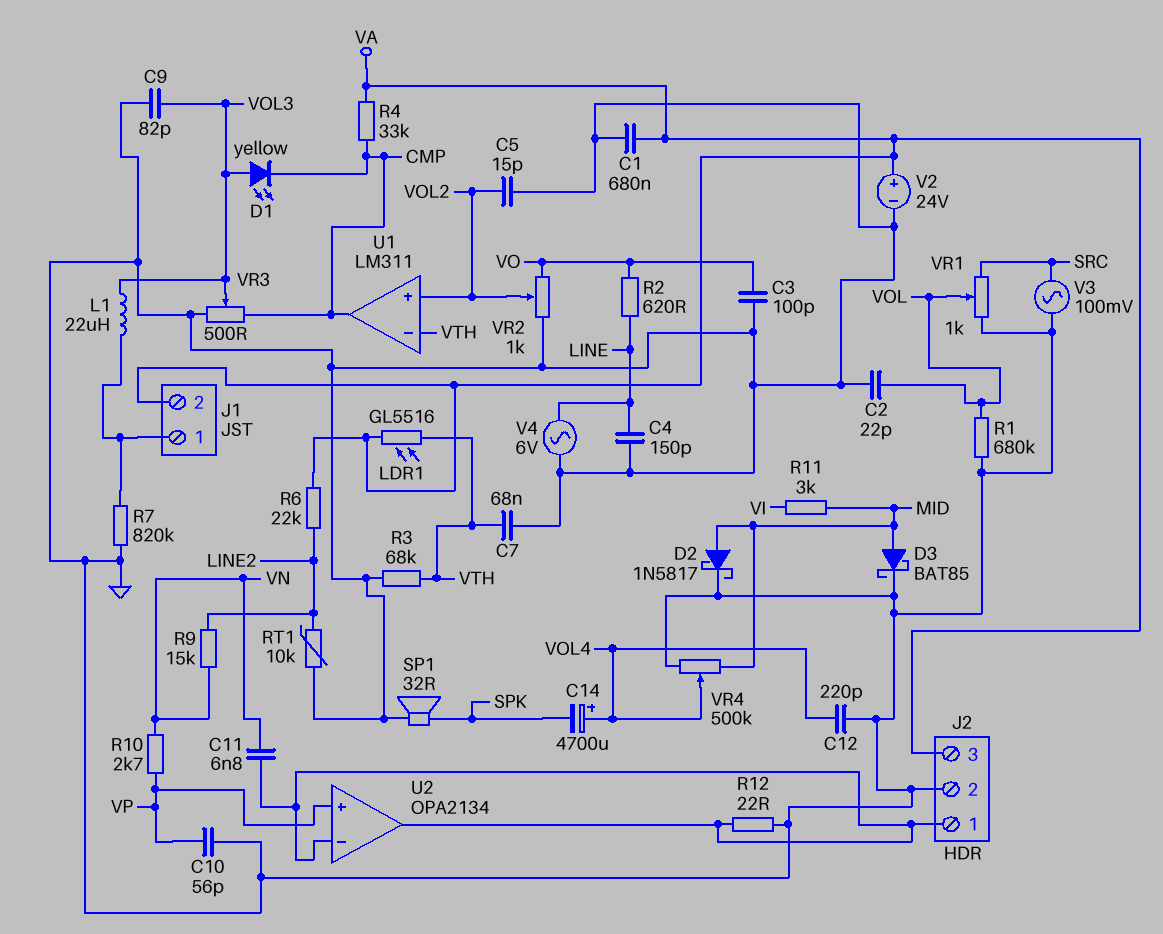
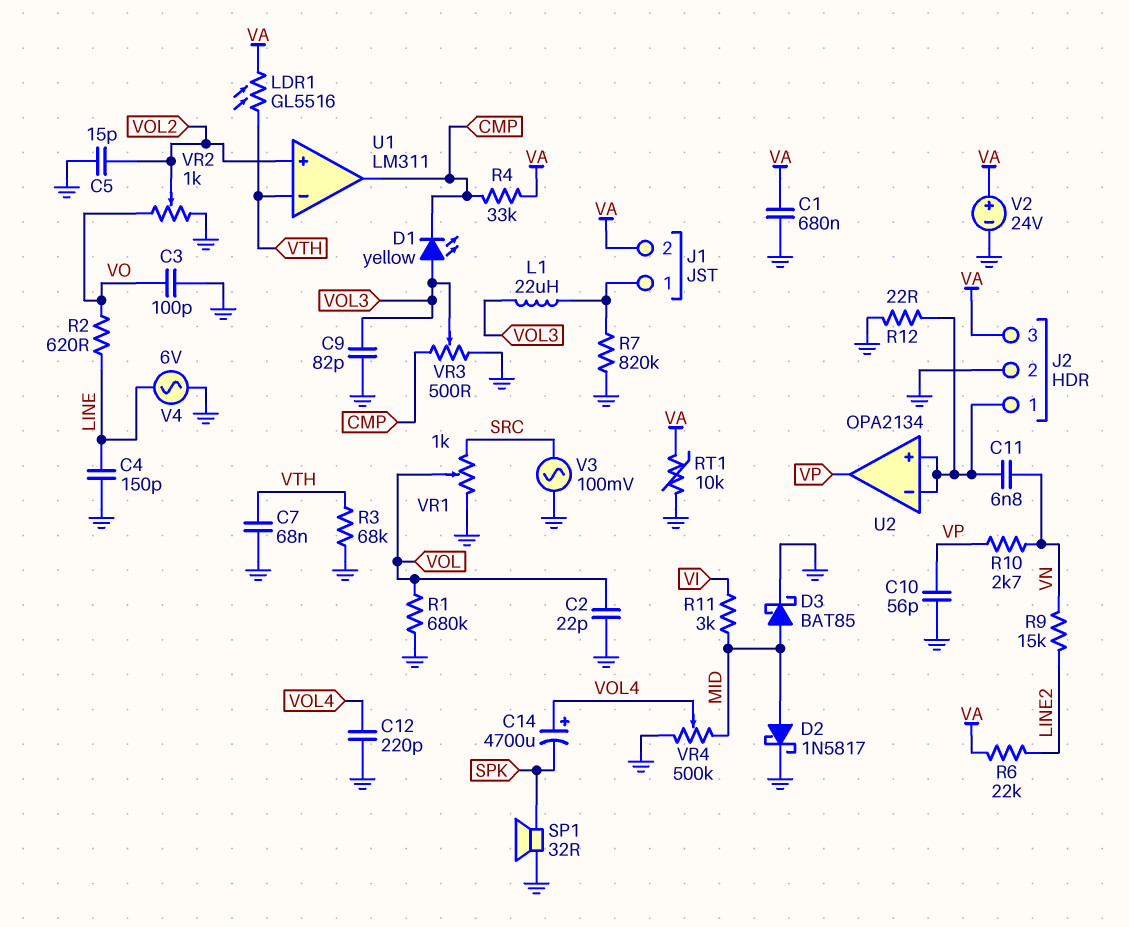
RT1: 10k (GND, LINE2) -> 10k (GND, VA)
U2 pin in+: VP -> J2/1
U2 pin out: J2/1 -> VP

